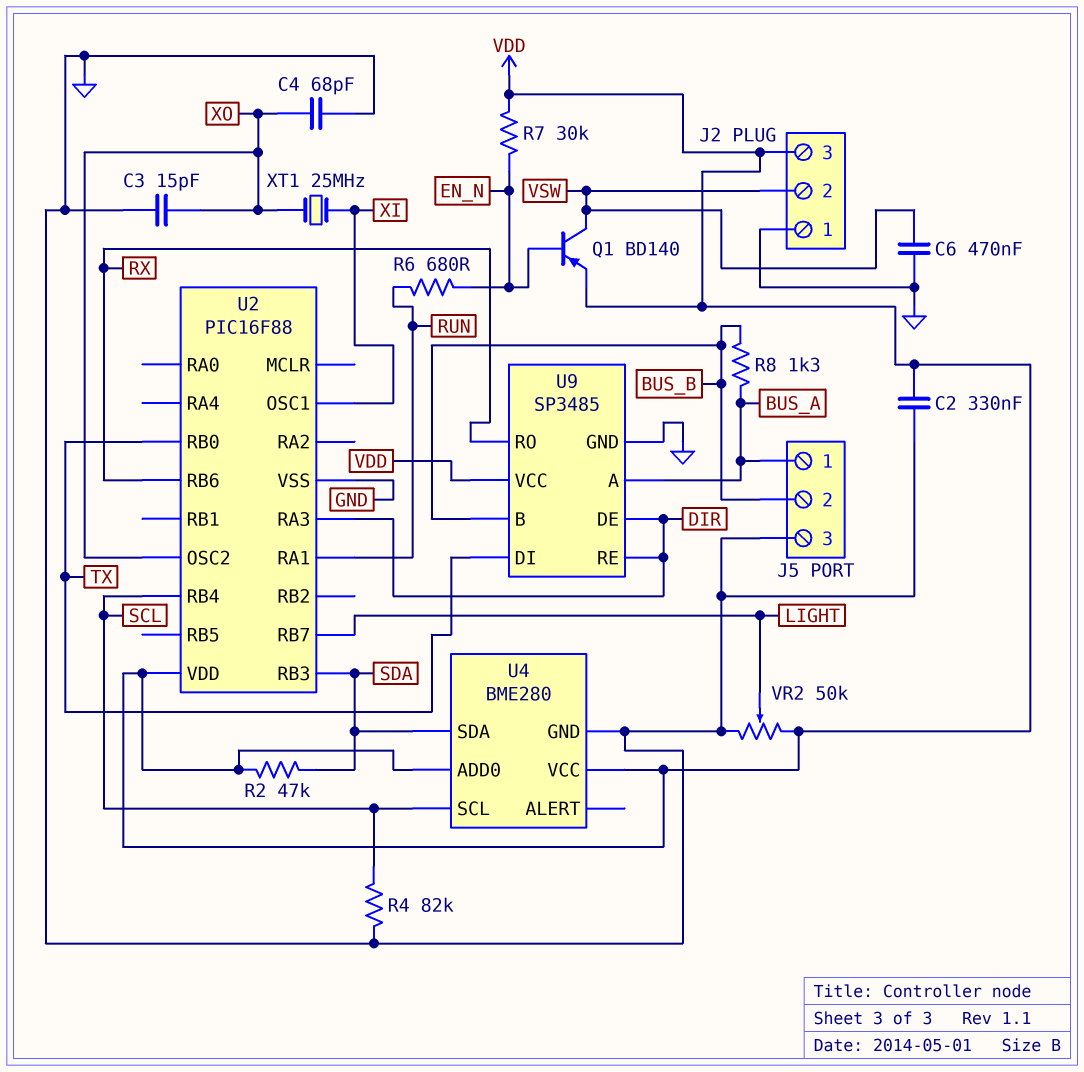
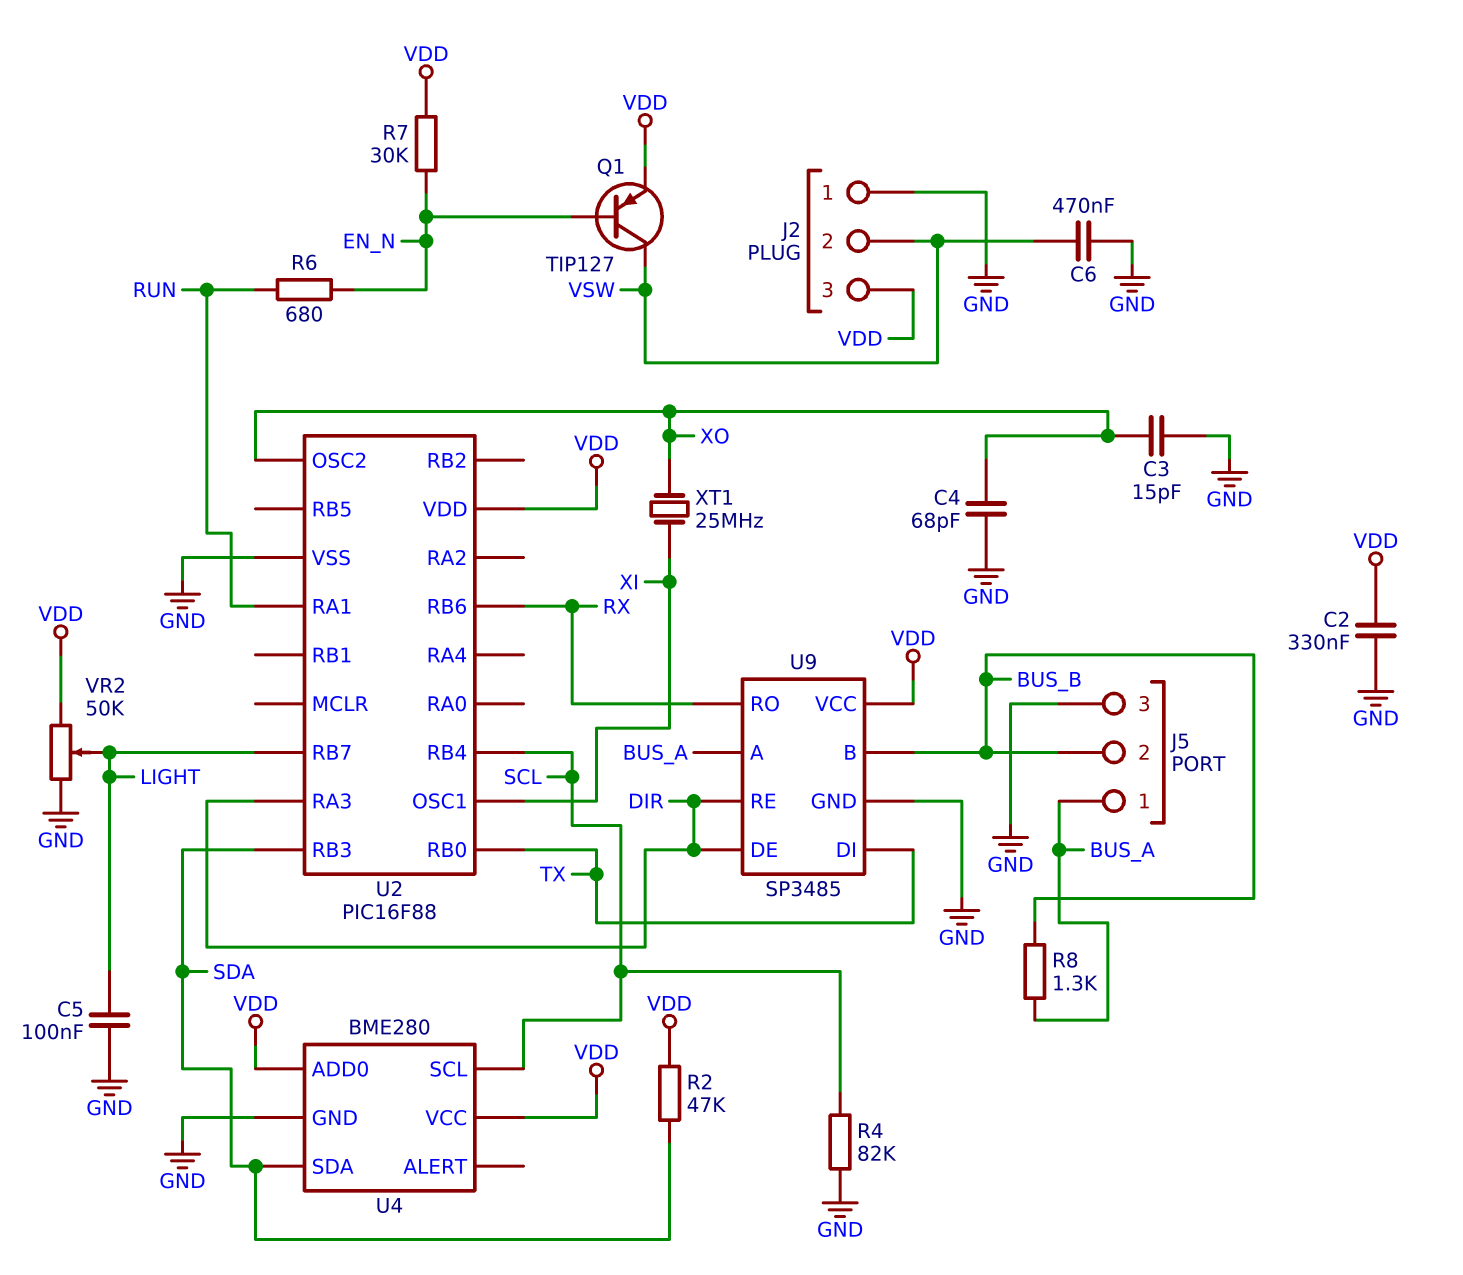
C5: none -> 100nF (GND, LIGHT)
Q1: PNP BD140 (B EN_N, C VSW, E VDD) -> PNP TIP127 (B EN_N, C VSW, E VDD)

